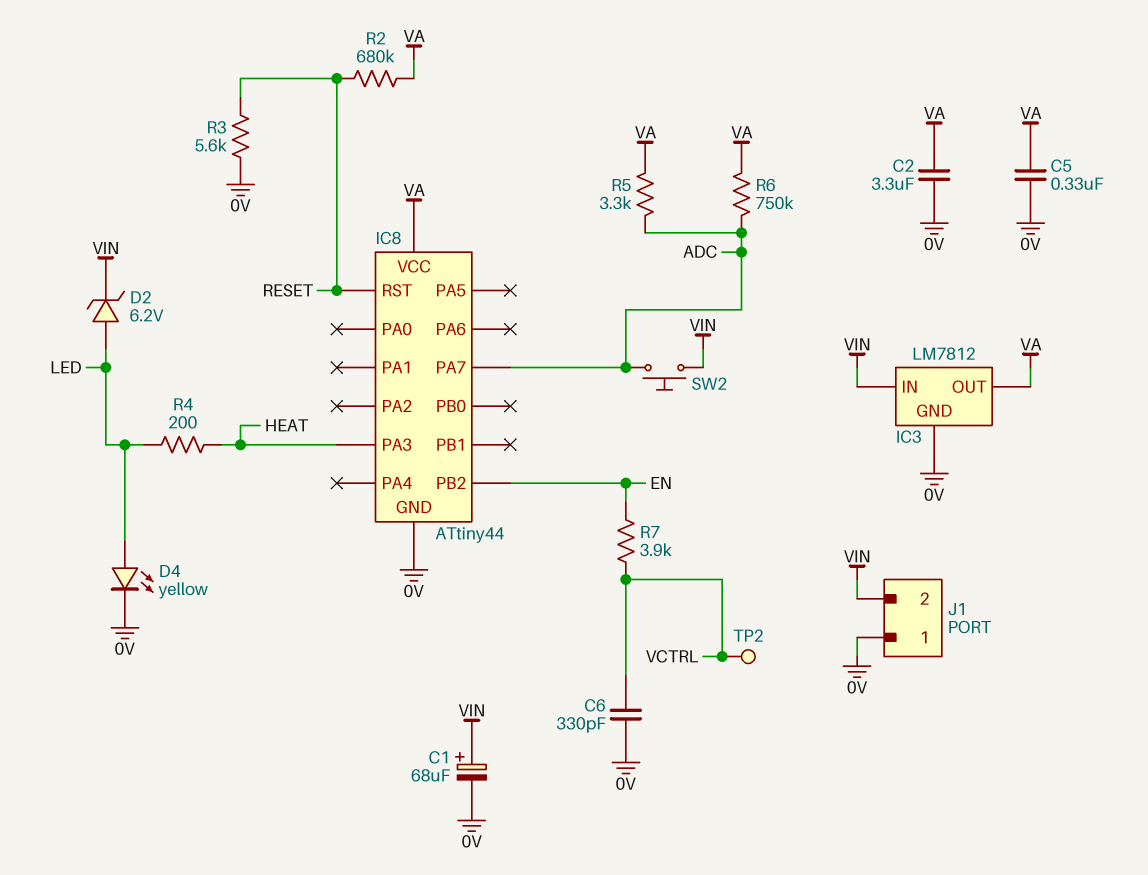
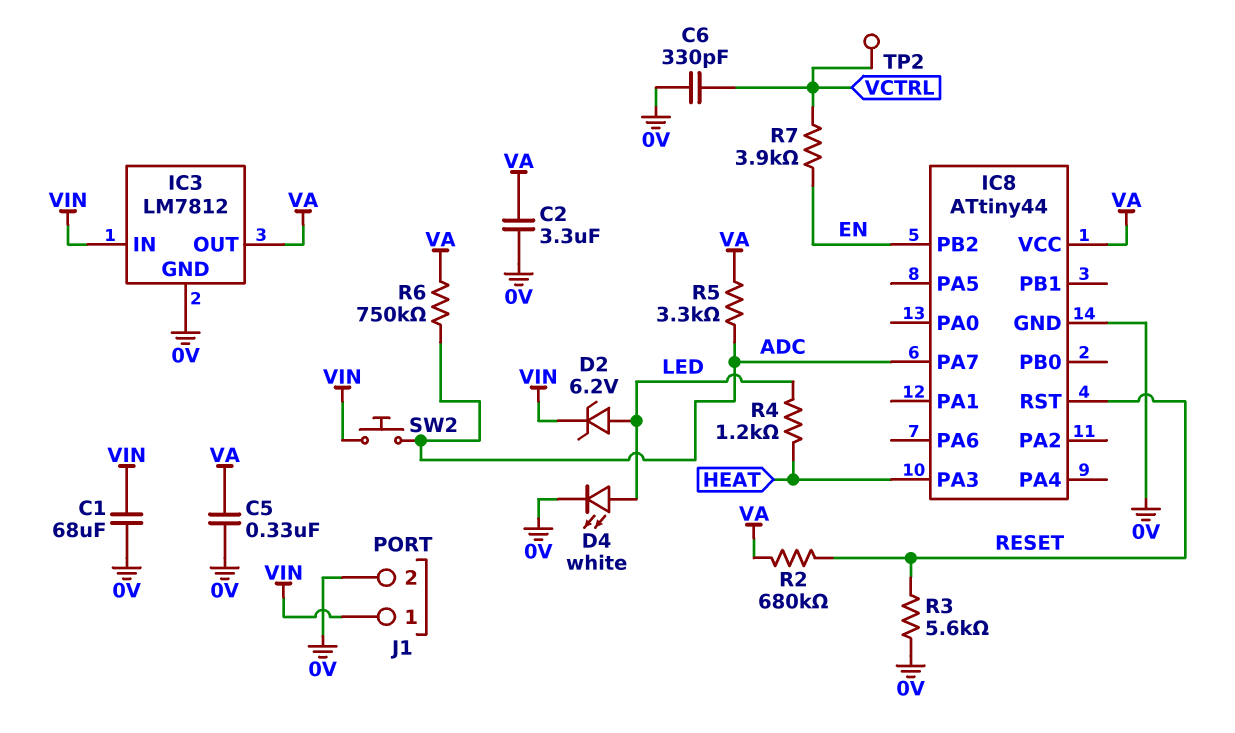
C1: 68uF (plus VIN, minus 0V) -> 68uF (0V, VIN)
D4: LED yellow (A LED, K 0V) -> LED white (A LED, K 0V)
J1 pin 1: 0V -> VIN
J1 pin 2: VIN -> 0V
R4: 200 (HEAT, LED) -> 1.2k (HEAT, LED)

